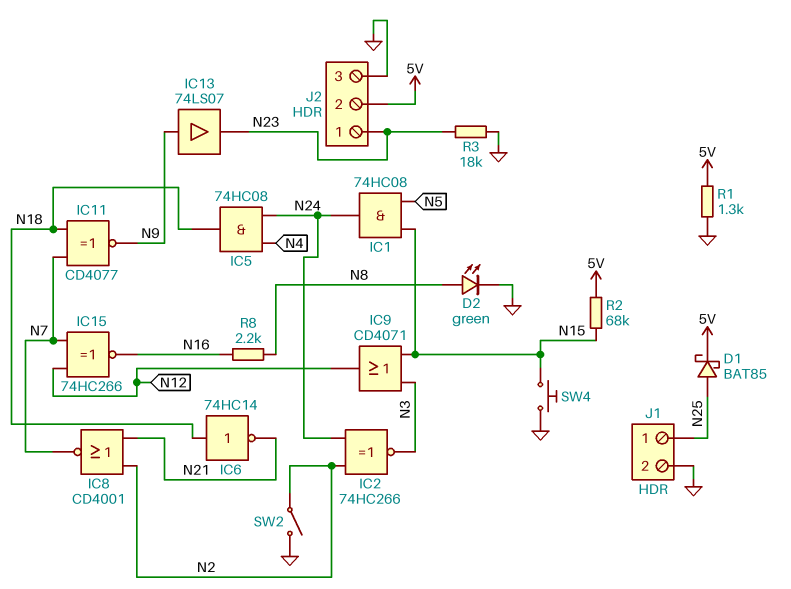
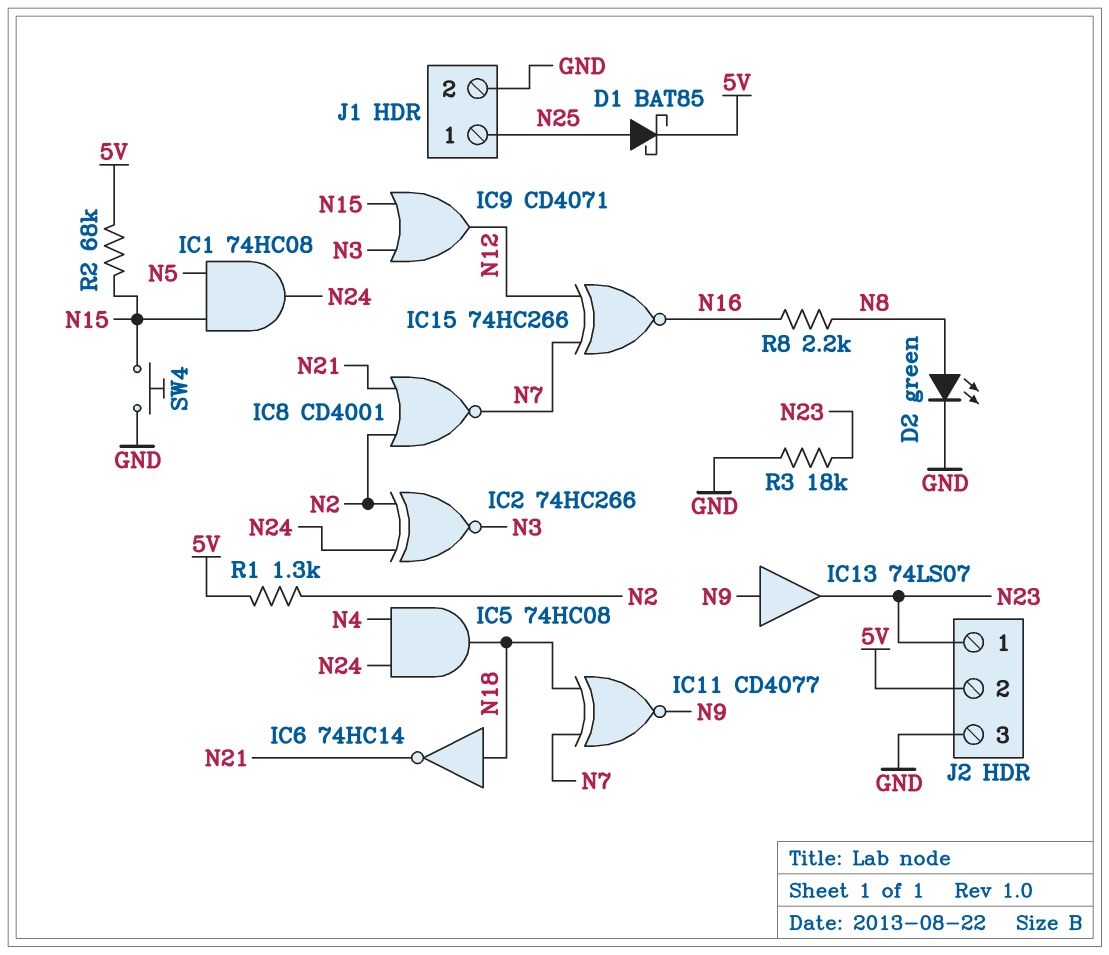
R1: 1.3k (5V, GND) -> 1.3k (5V, N2)
SW2: switch (GND, N2) -> none

